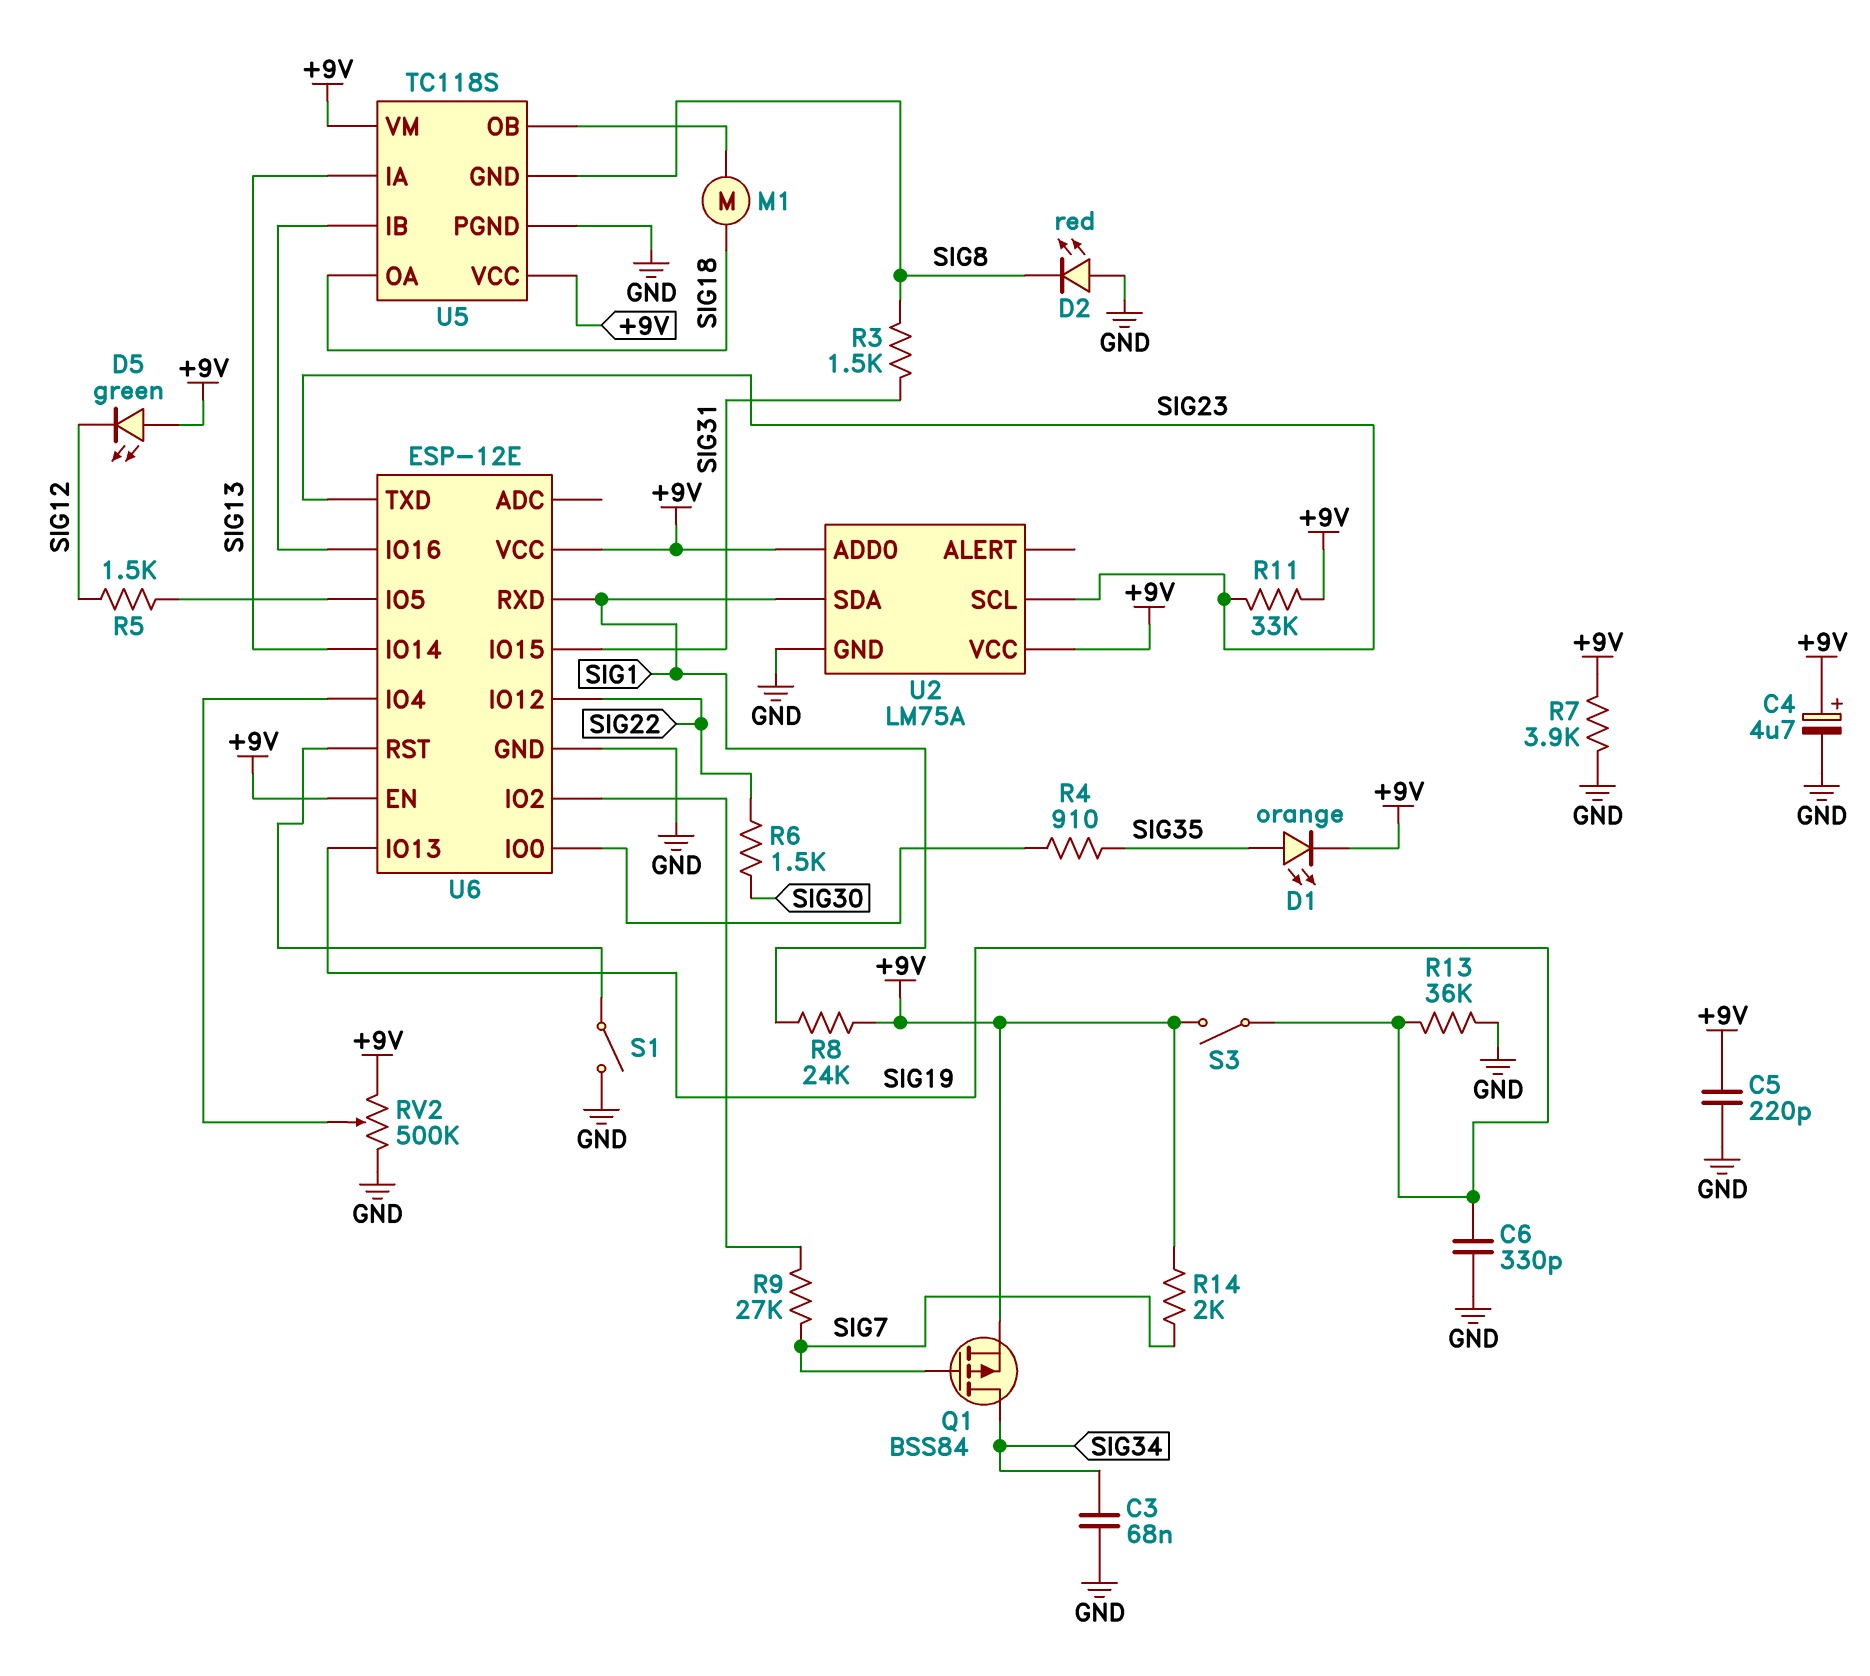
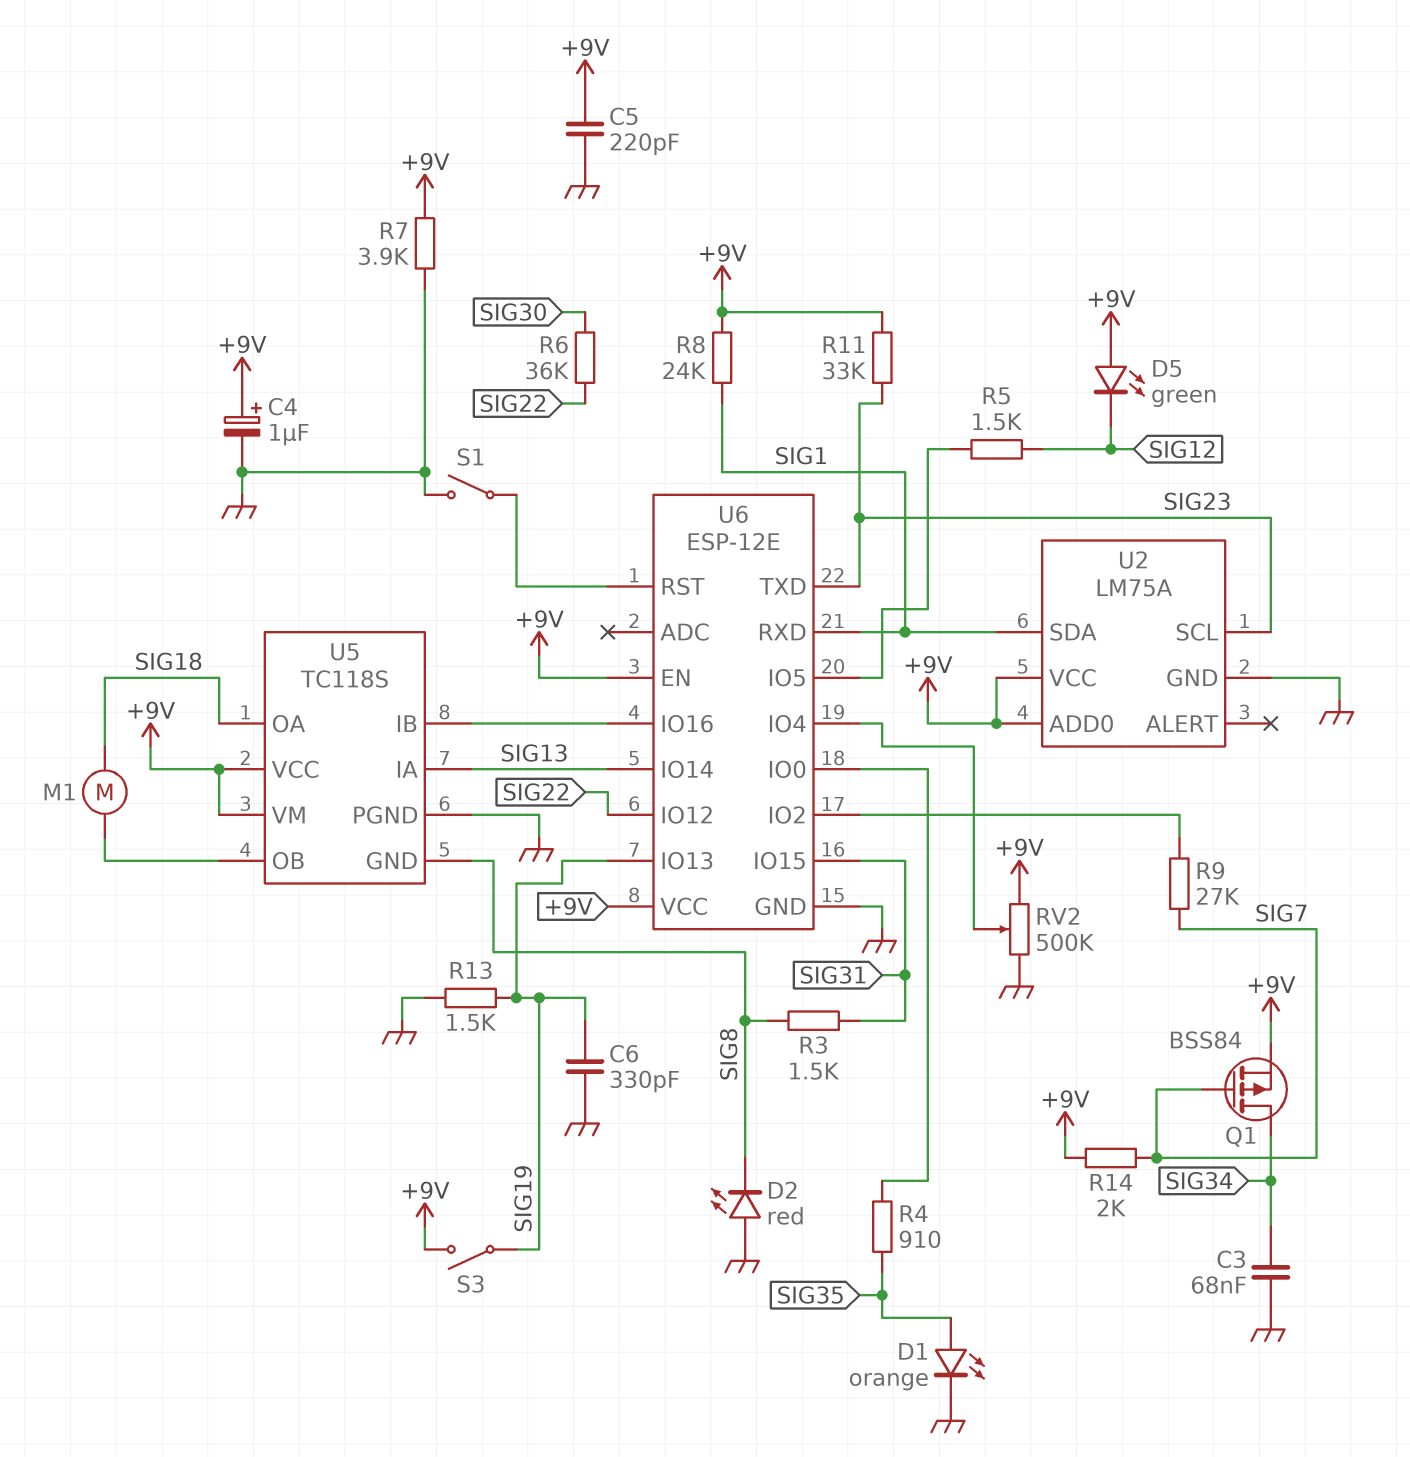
C4: 4.7uF (plus +9V, minus GND) -> 1uF (plus +9V, minus GND)
D1: LED orange (A SIG35, K +9V) -> LED orange (A SIG35, K GND)
R6: 1.5k (SIG22, SIG30) -> 36k (SIG22, SIG30)
R13: 36k (GND, SIG19) -> 1.5k (GND, SIG19)

